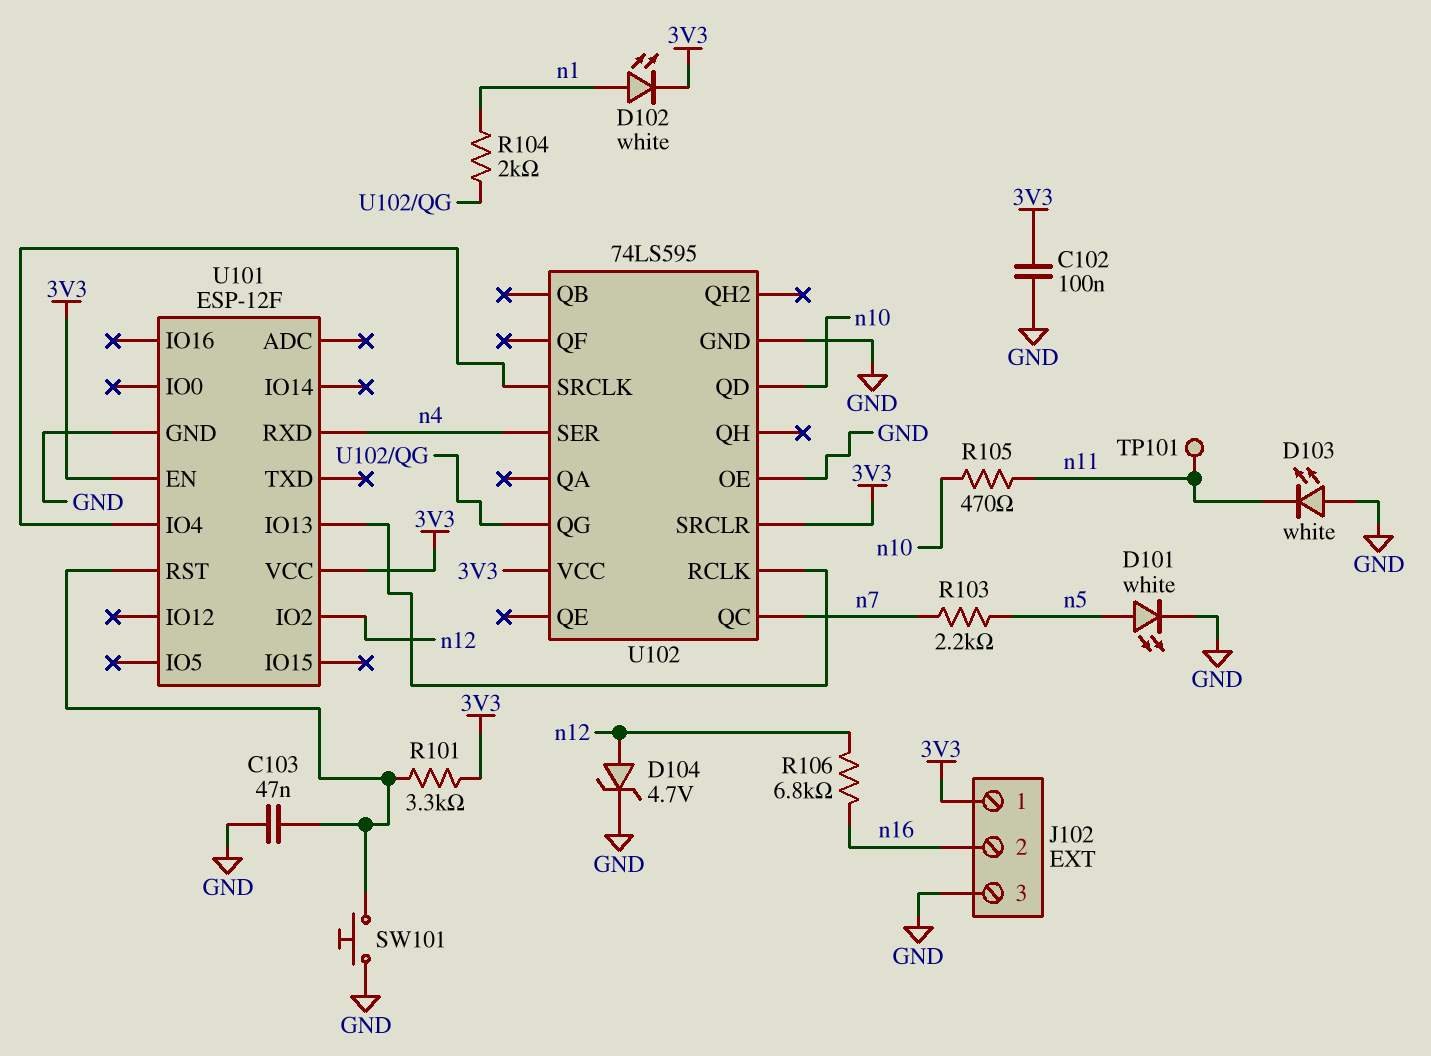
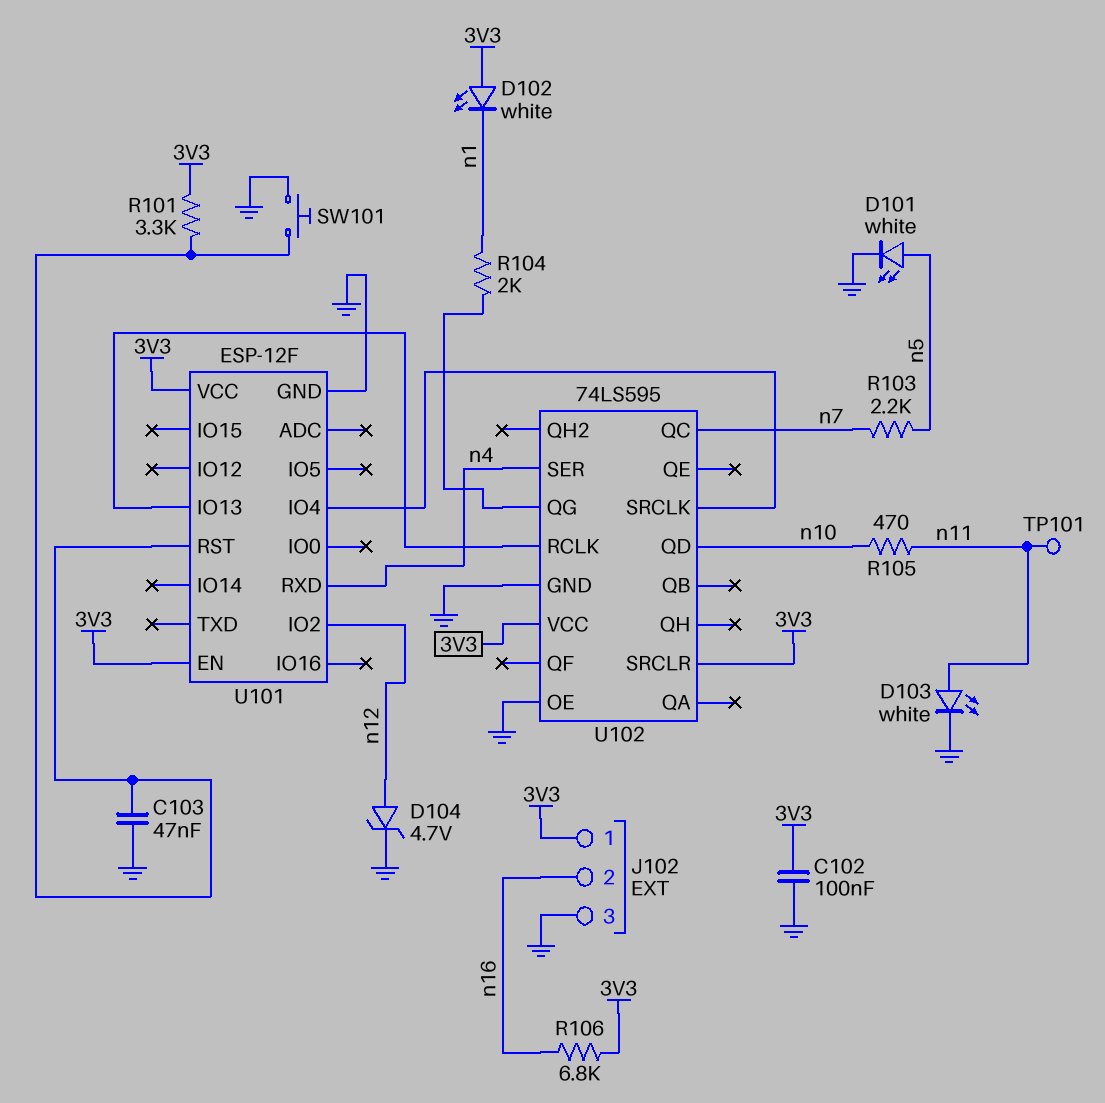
D102: LED white (A n1, K 3V3) -> LED white (A 3V3, K n1)
D103: LED white (A GND, K n11) -> LED white (A n11, K GND)
R106: 6.8k (n12, n16) -> 6.8k (3V3, n16)

